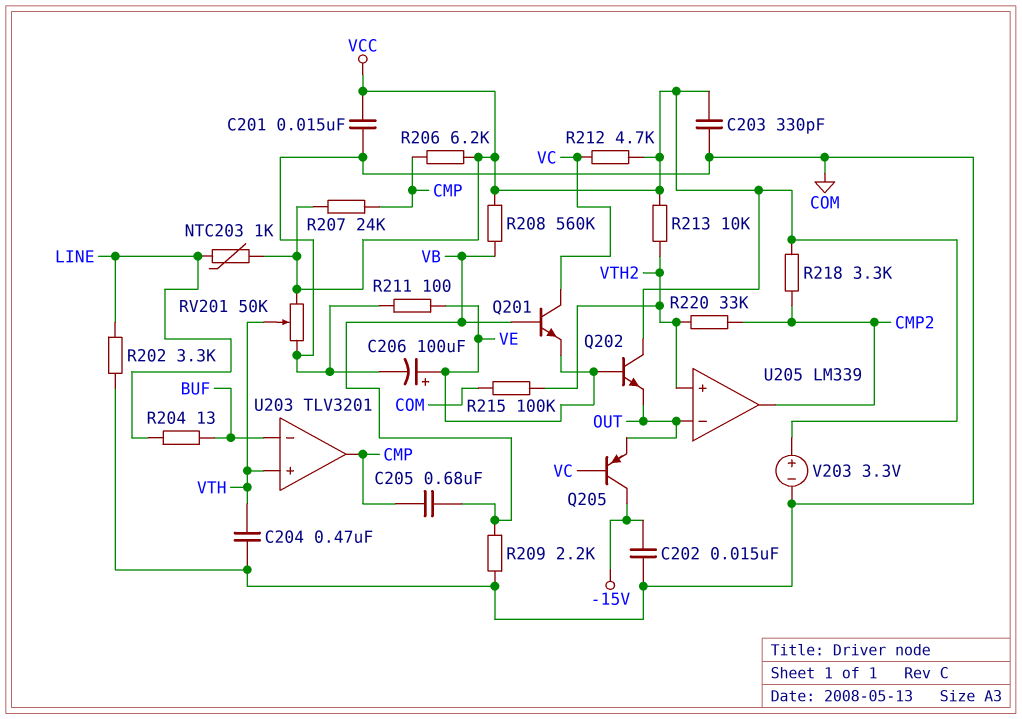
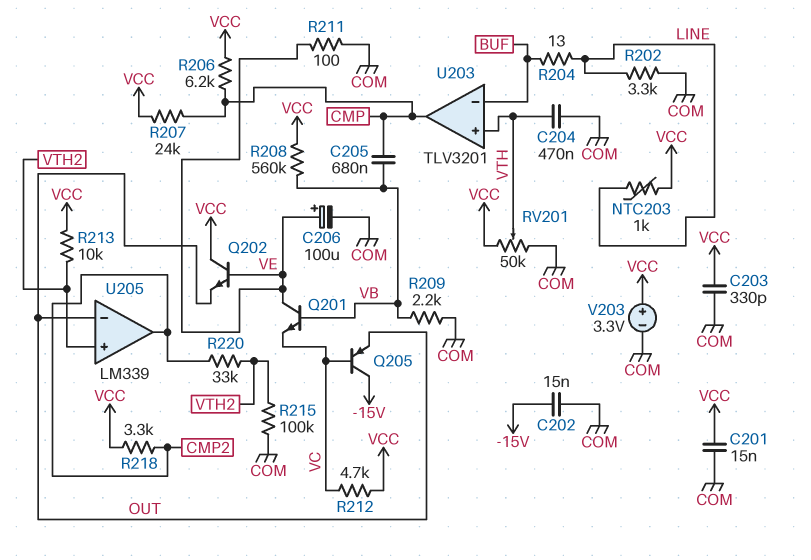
Q201: NPN (B VB, C VC, E VE) -> NPN (B VB, C VE, E VC)

